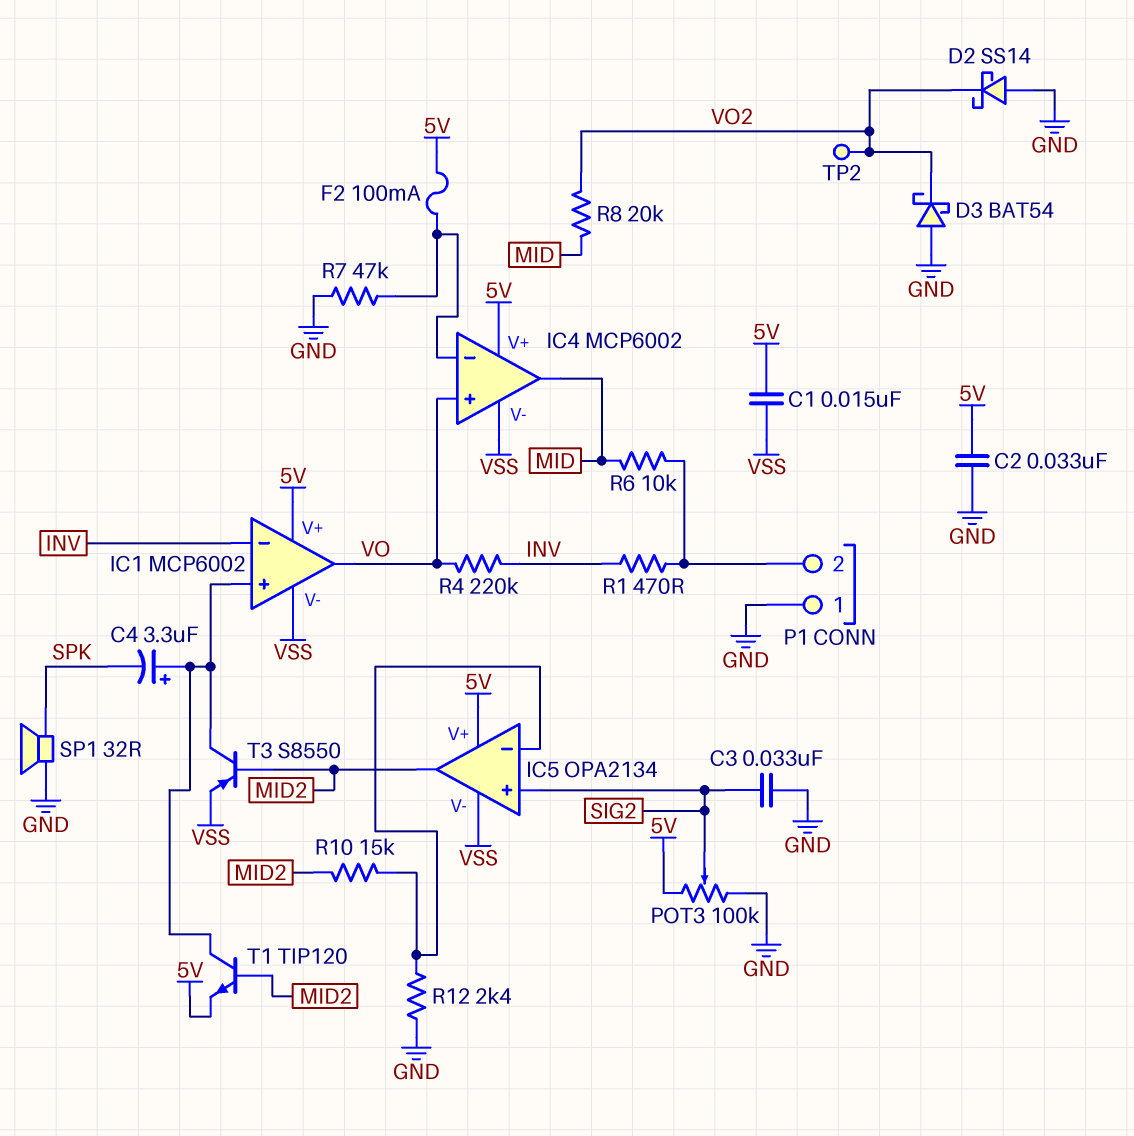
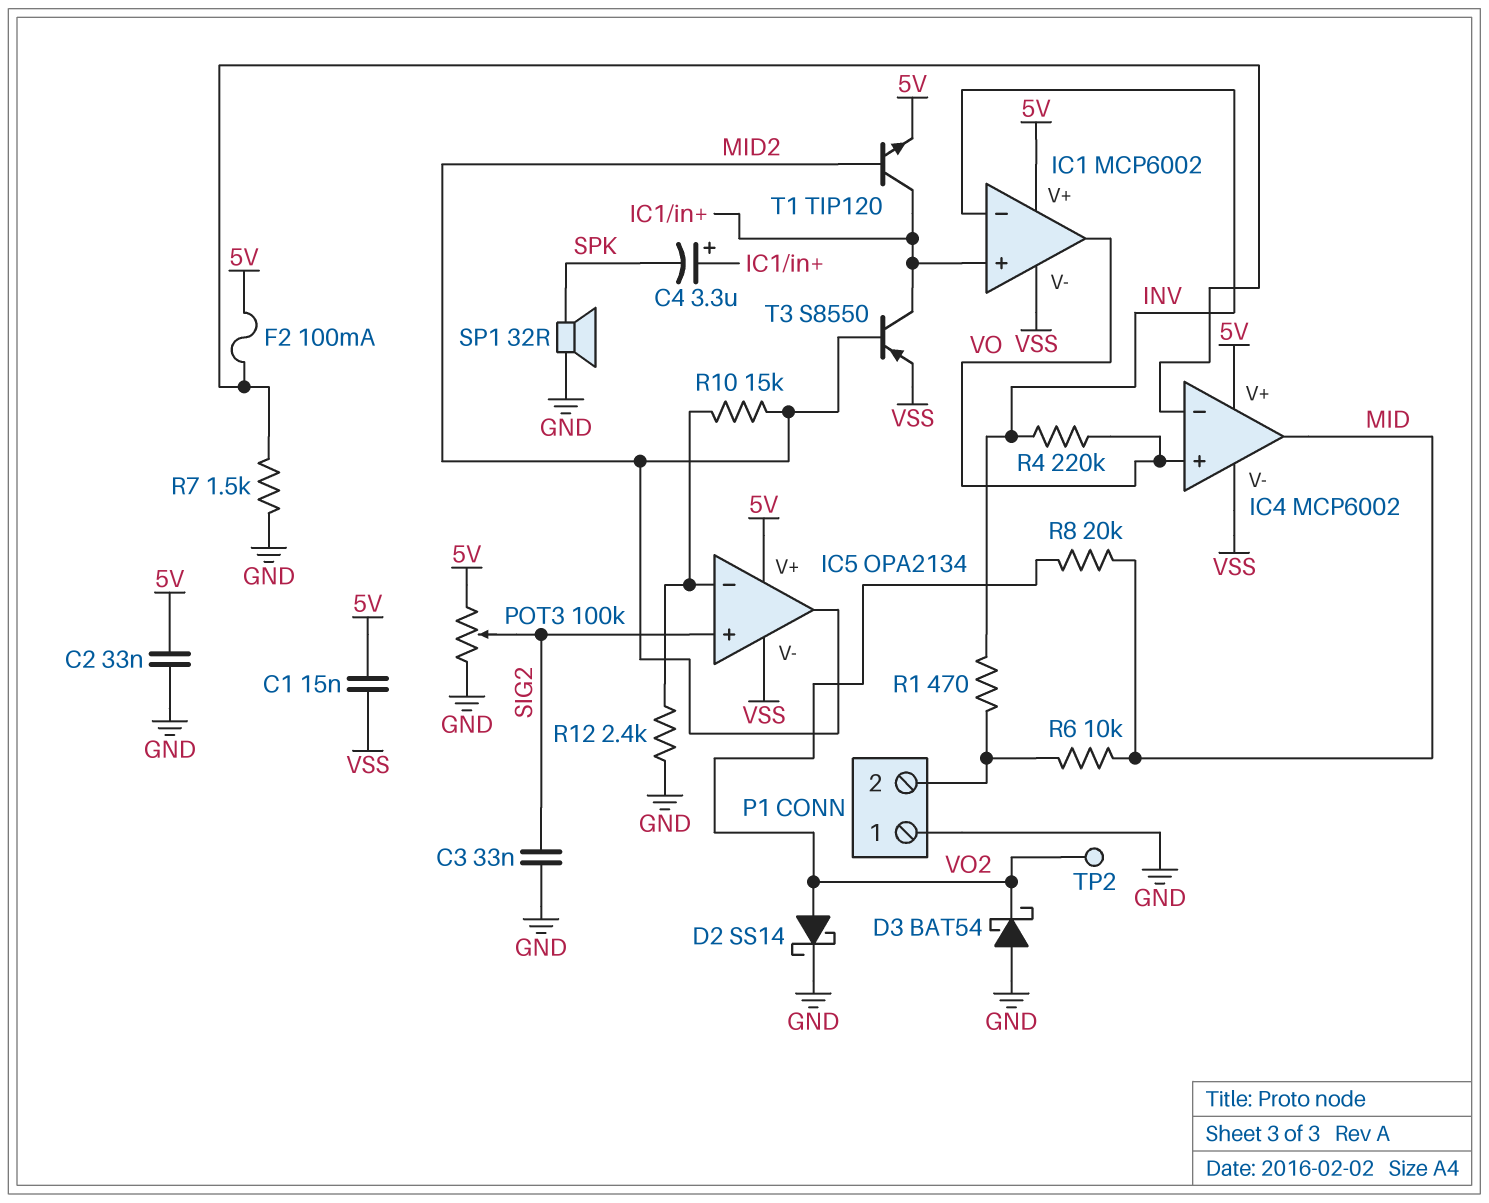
D2: schottky SS14 (A GND, K VO2) -> schottky SS14 (A VO2, K GND)
R7: 47k (GND, IC4/in-) -> 1.5k (GND, IC4/in-)

